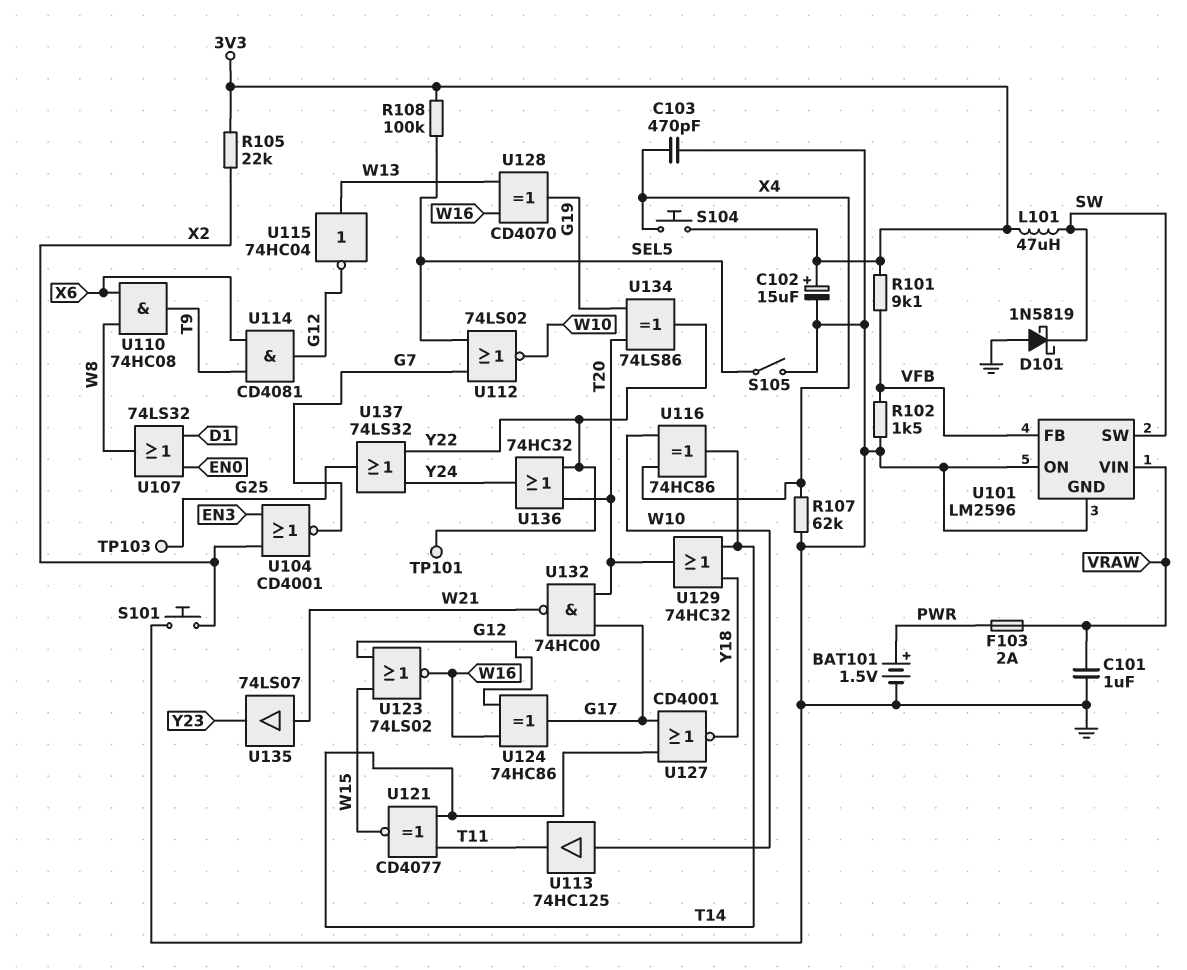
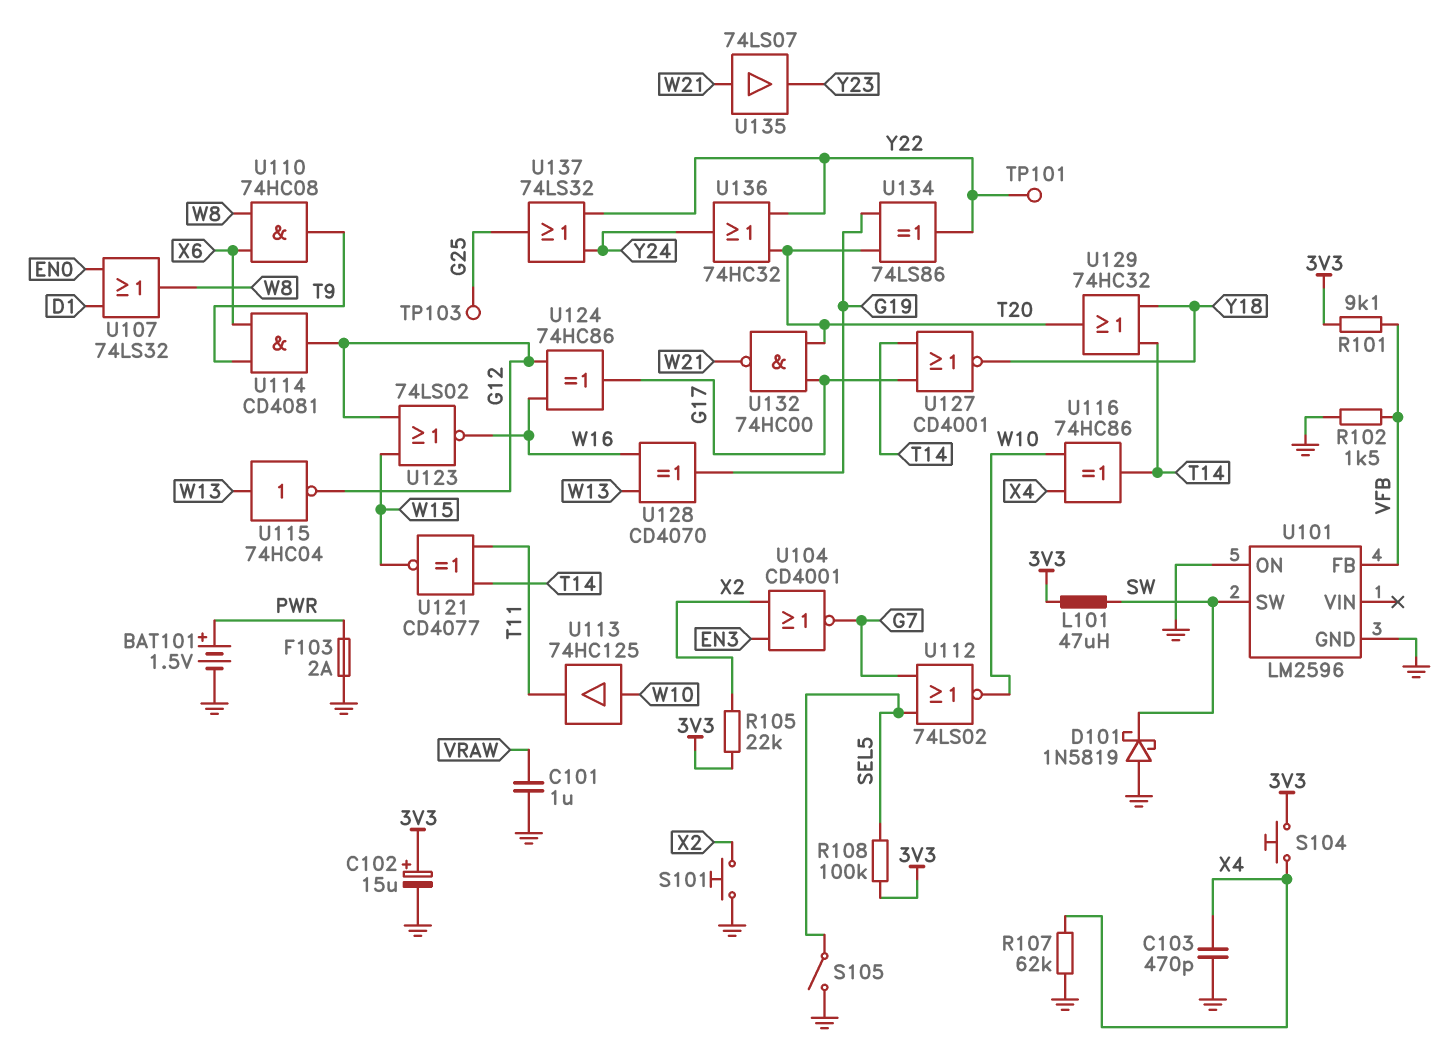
F103: 2A (PWR, VRAW) -> 2A (GND, PWR)
U101 pin VIN: VRAW -> none

